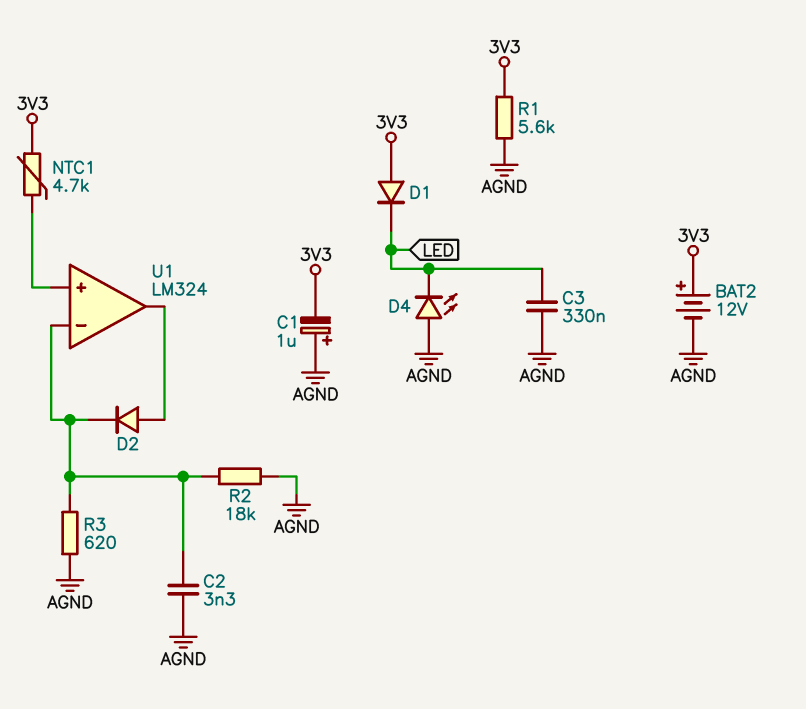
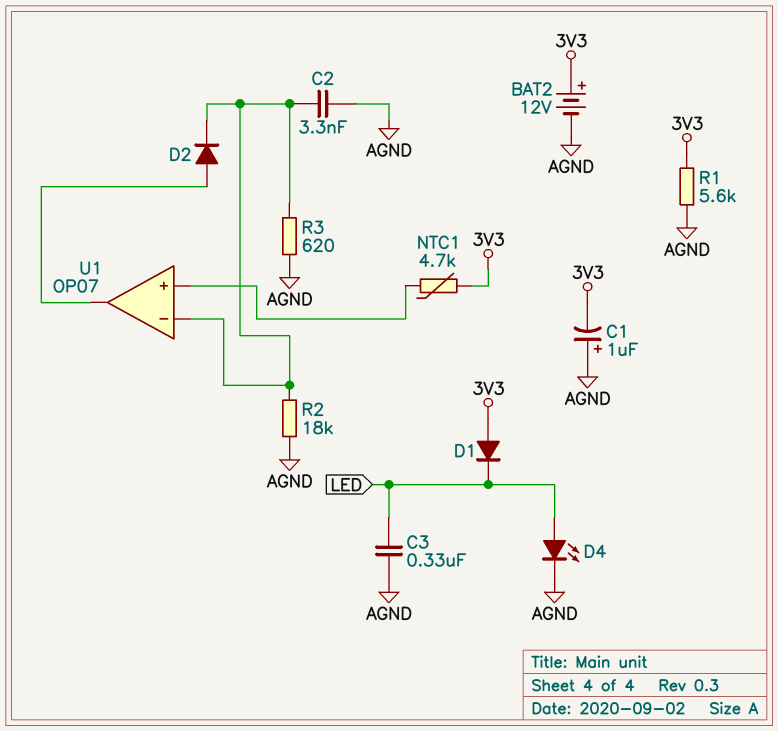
D4: LED (A AGND, K LED) -> LED (A LED, K AGND)
U1: LM324 -> OP07

